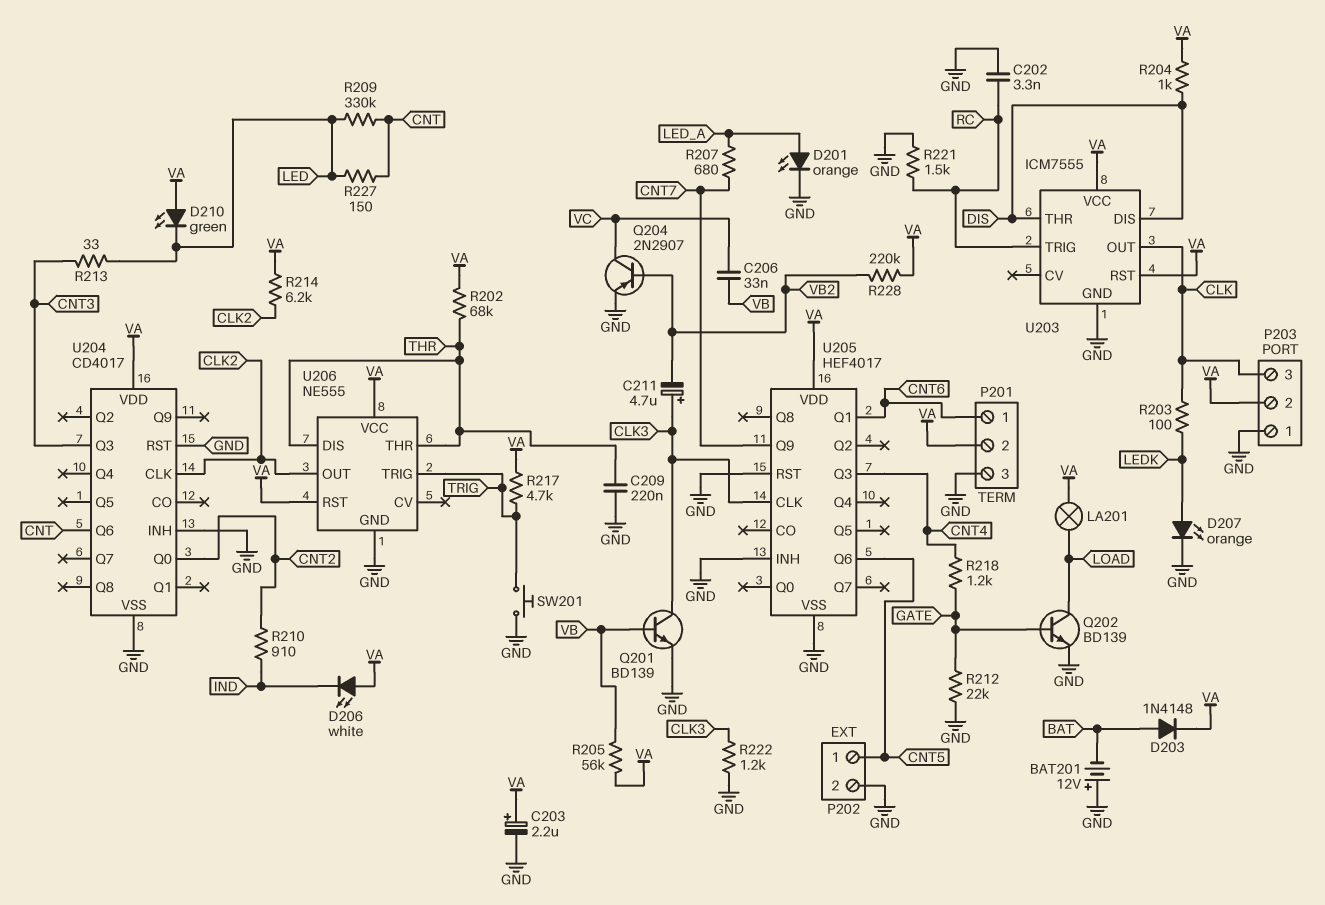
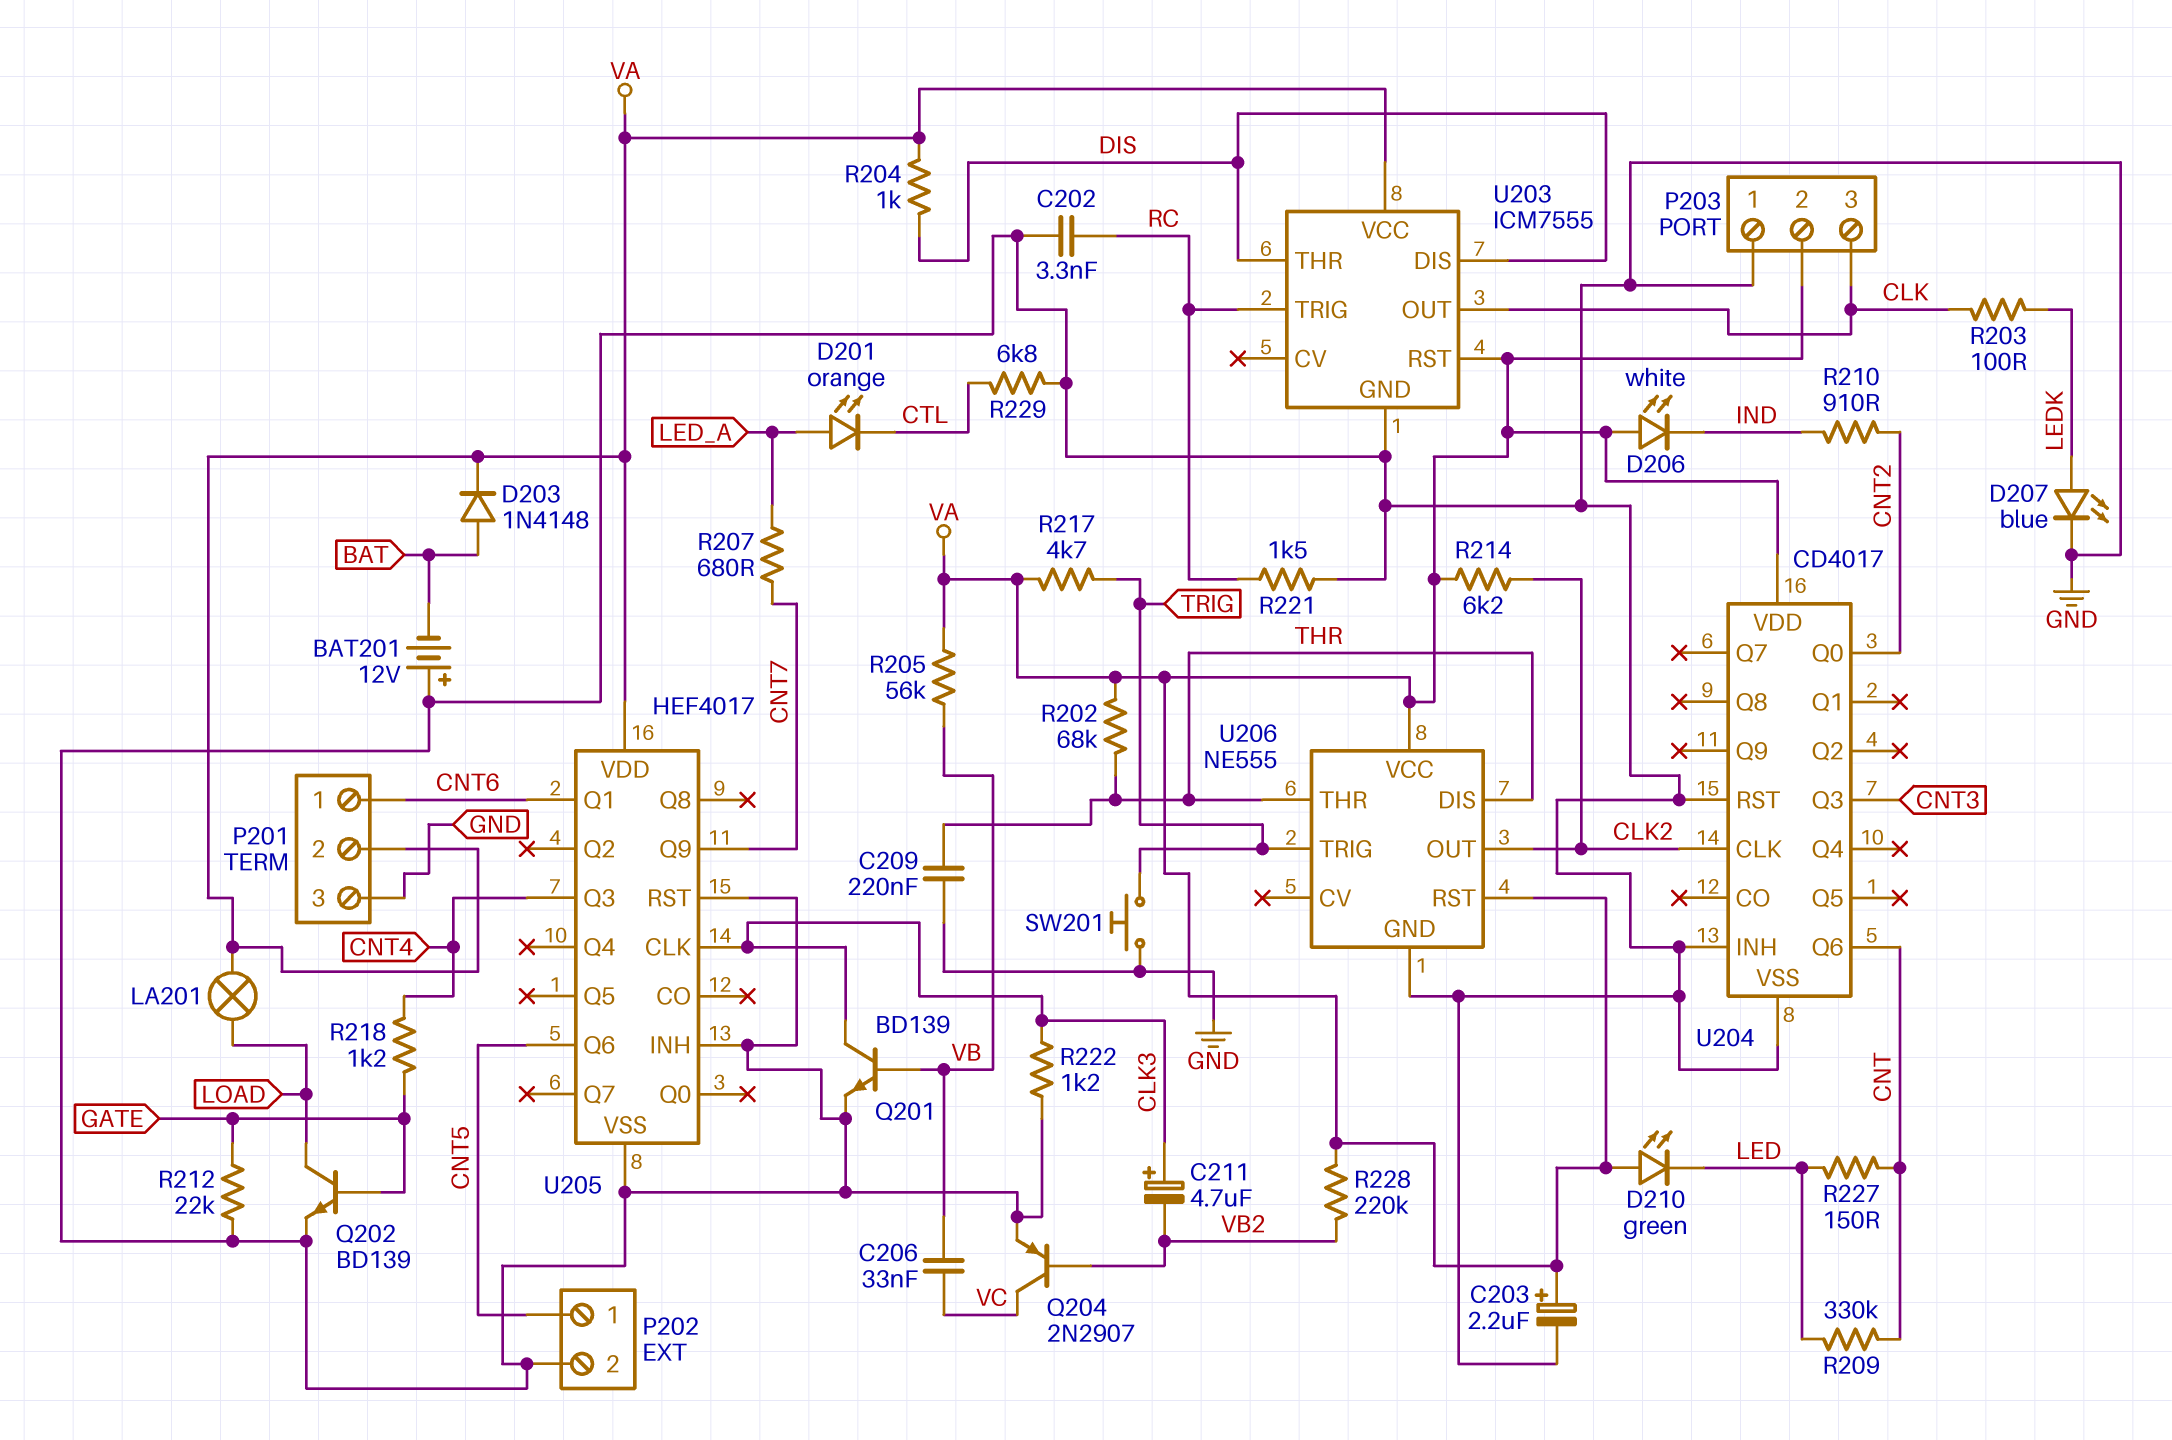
D201: LED orange (A LED_A, K GND) -> LED orange (A LED_A, K CTL)
D207: LED orange (A LEDK, K GND) -> LED blue (A LEDK, K GND)
R213: 33 (CNT3, LED) -> none
R229: none -> 6.8k (CTL, GND)

